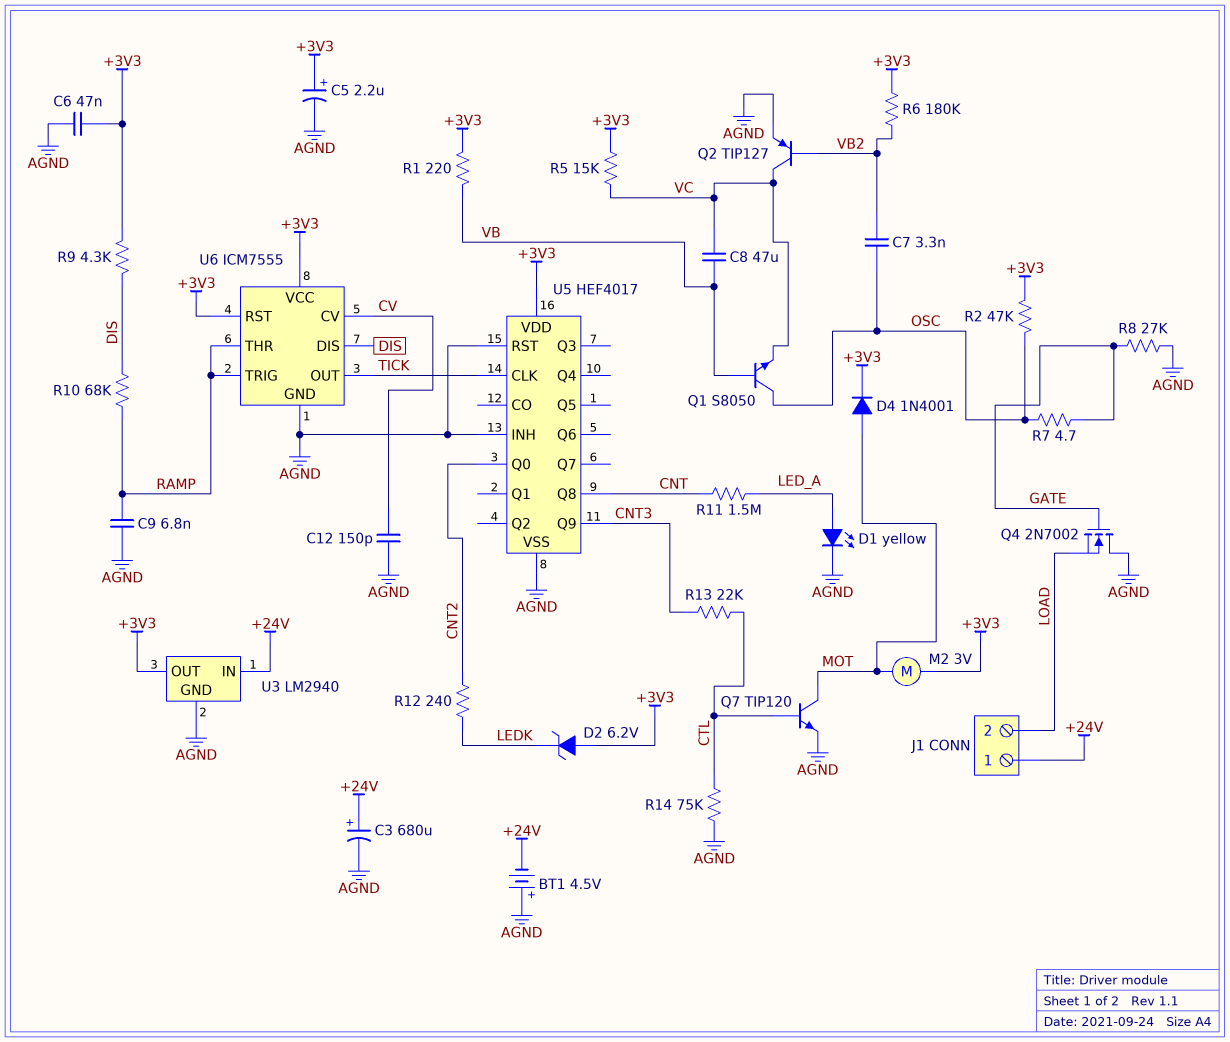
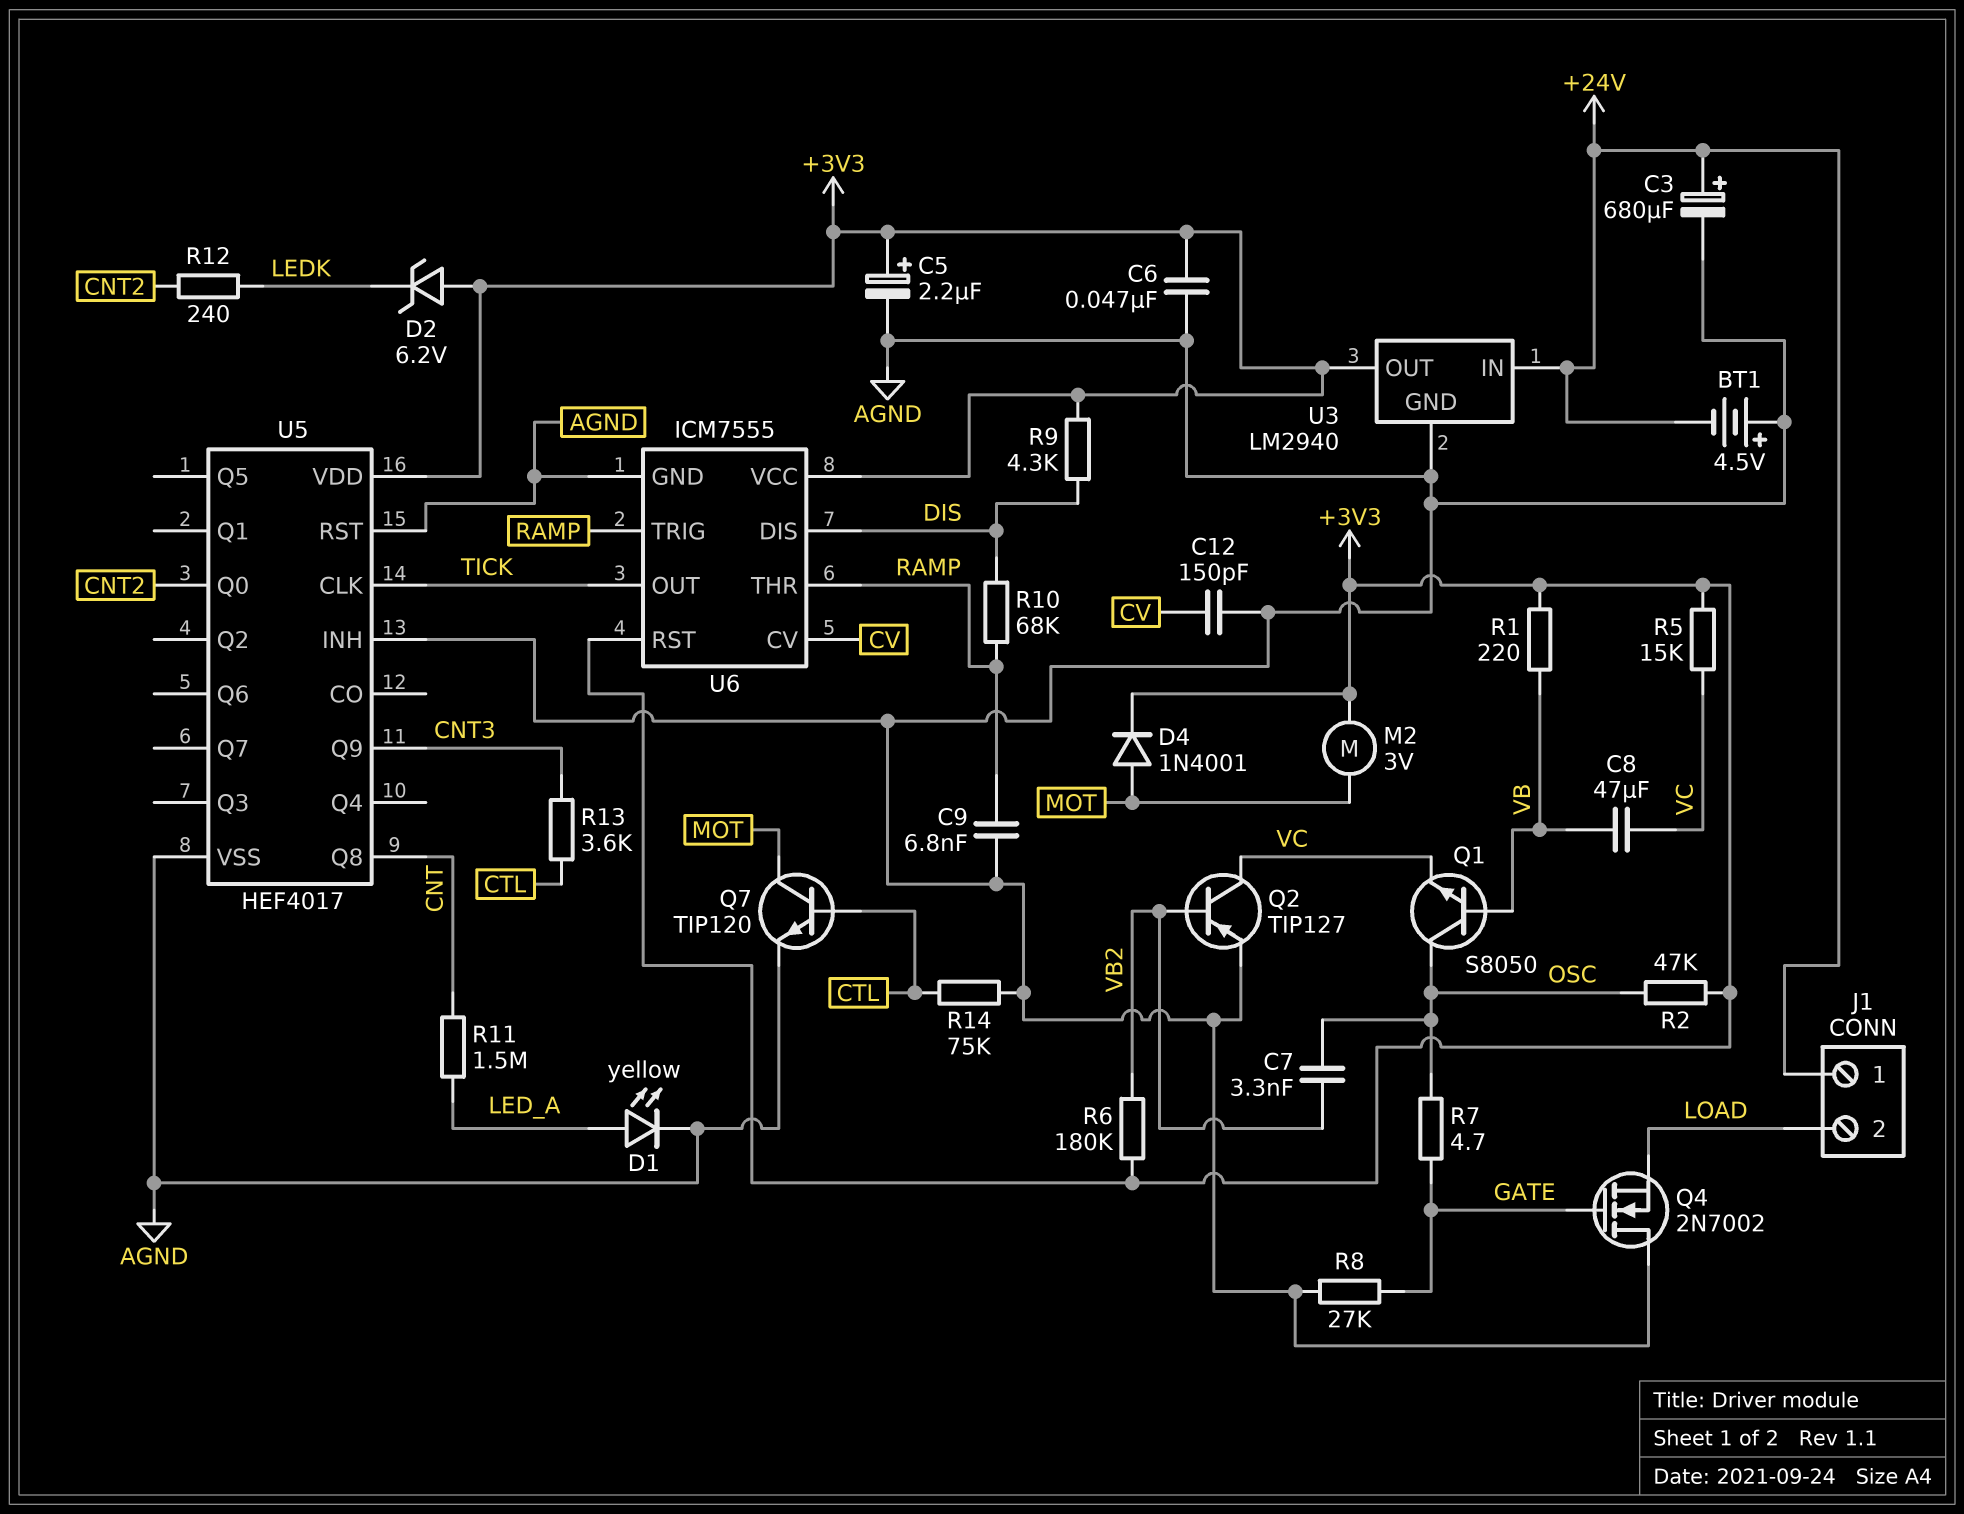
R13: 22k (CNT3, CTL) -> 3.6k (CNT3, CTL)

